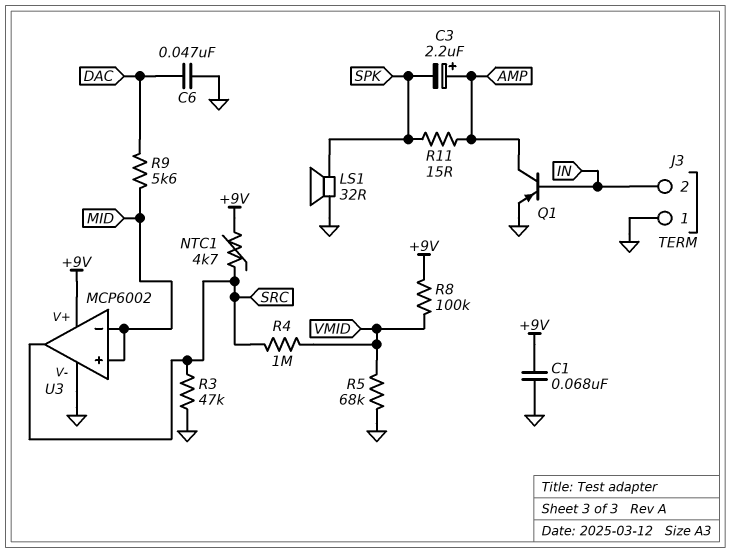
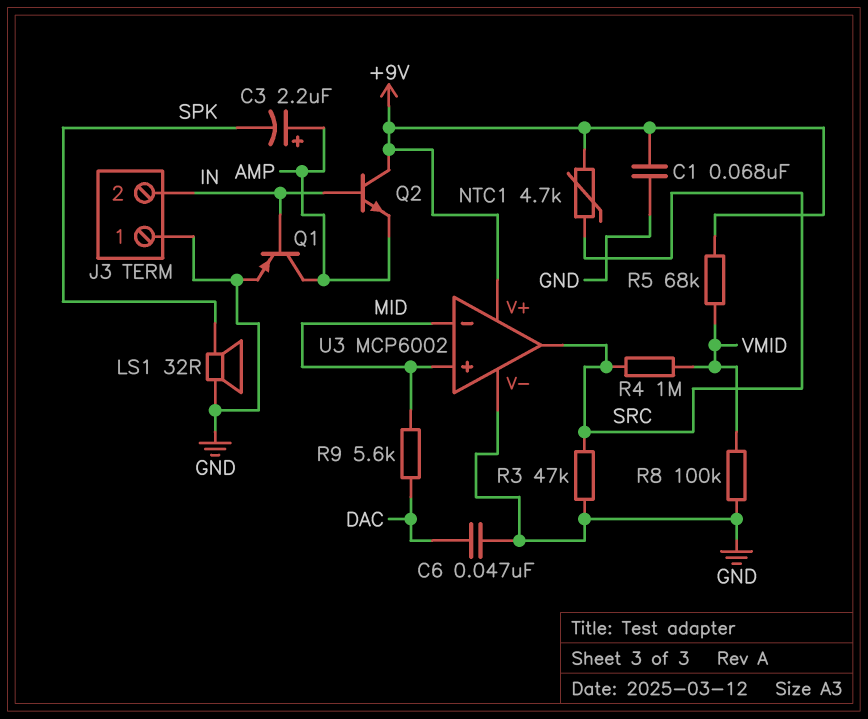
Q2: none -> NPN (B IN, C +9V, E AMP)
R5: 68k (GND, VMID) -> 68k (+9V, VMID)
R8: 100k (+9V, VMID) -> 100k (GND, VMID)
R11: 15 (AMP, SPK) -> none

